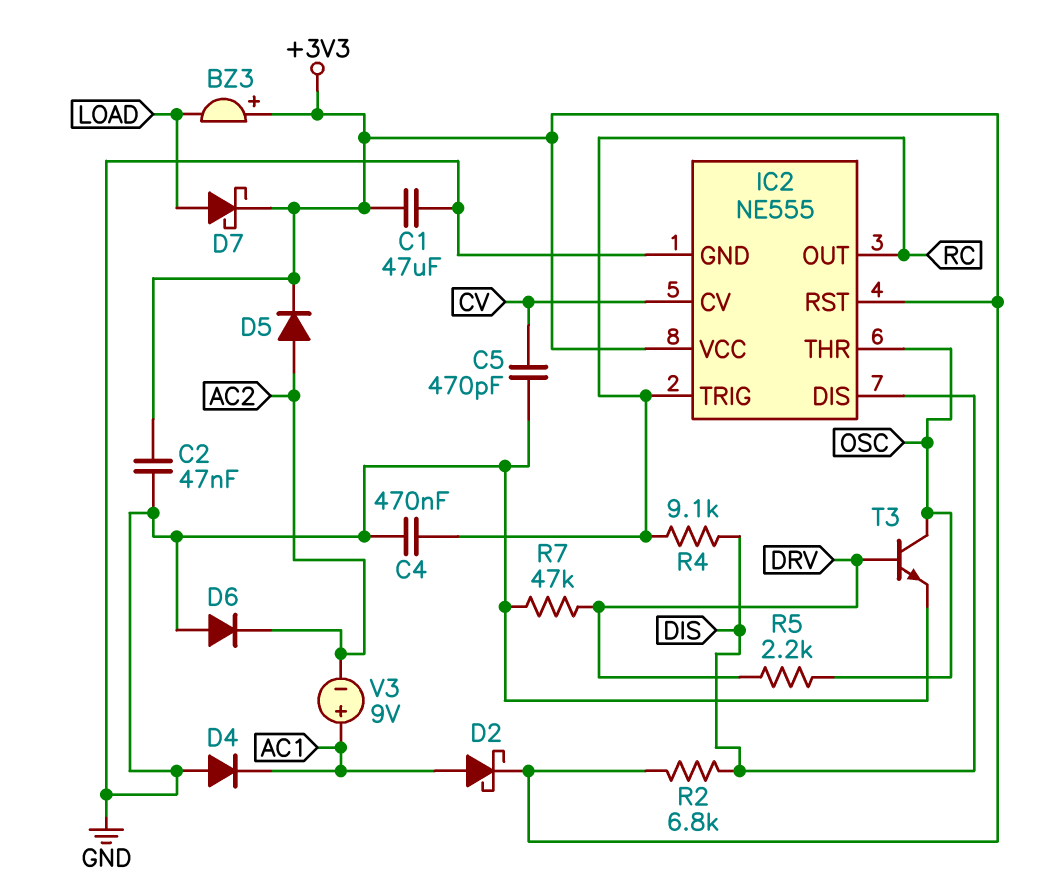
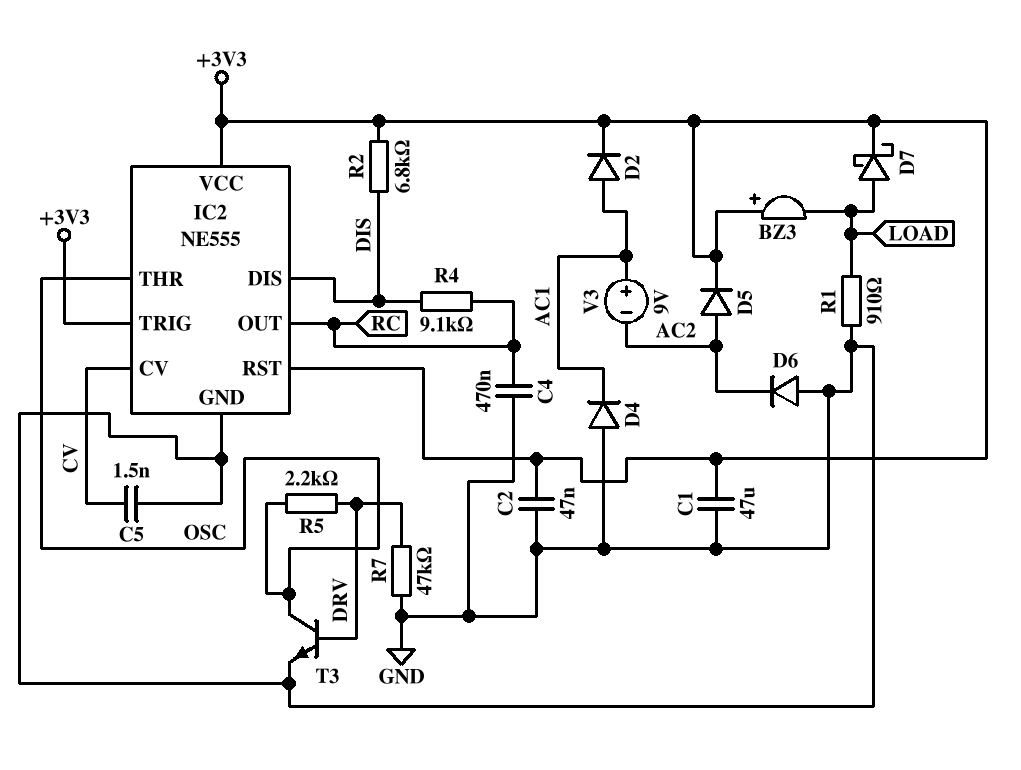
C5: 470pF (CV, GND) -> 1.5nF (CV, GND)
D2: schottky (A AC1, K +3V3) -> diode (A AC1, K +3V3)
IC2 pin TRIG: RC -> +3V3
R1: none -> 910 (GND, LOAD)

